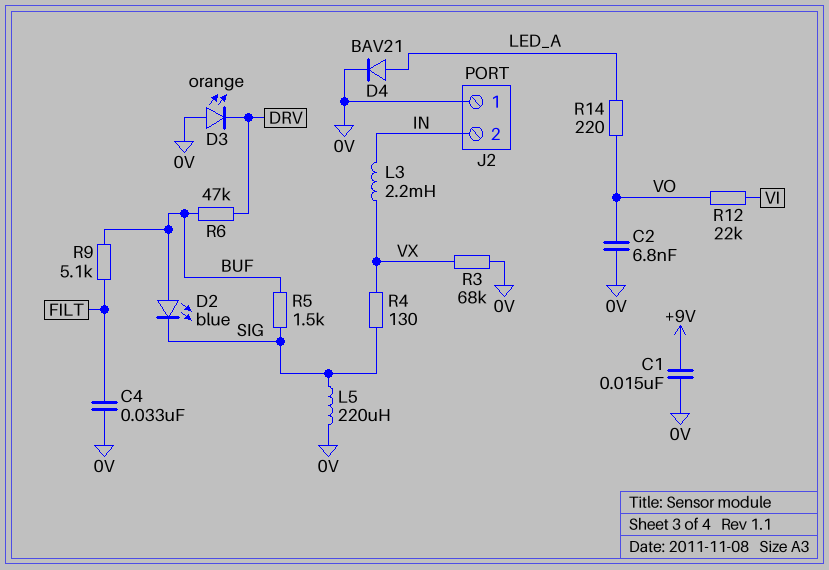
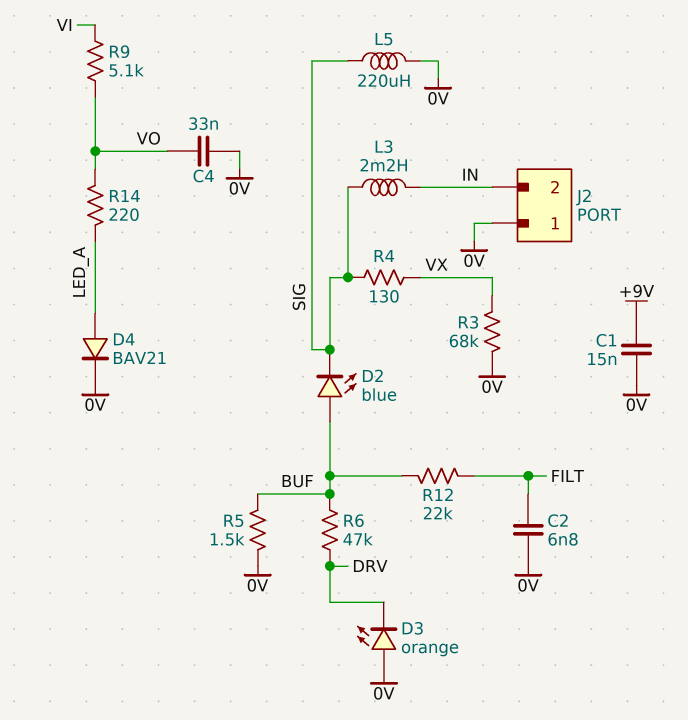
C2: 6.8nF (0V, VO) -> 6.8nF (0V, FILT)
C4: 33nF (0V, FILT) -> 33nF (0V, VO)
L3: 2.2mH (IN, VX) -> 2.2mH (IN, SIG)
R5: 1.5k (BUF, SIG) -> 1.5k (0V, BUF)
R9: 5.1k (BUF, FILT) -> 5.1k (VI, VO)
R12: 22k (VI, VO) -> 22k (BUF, FILT)

